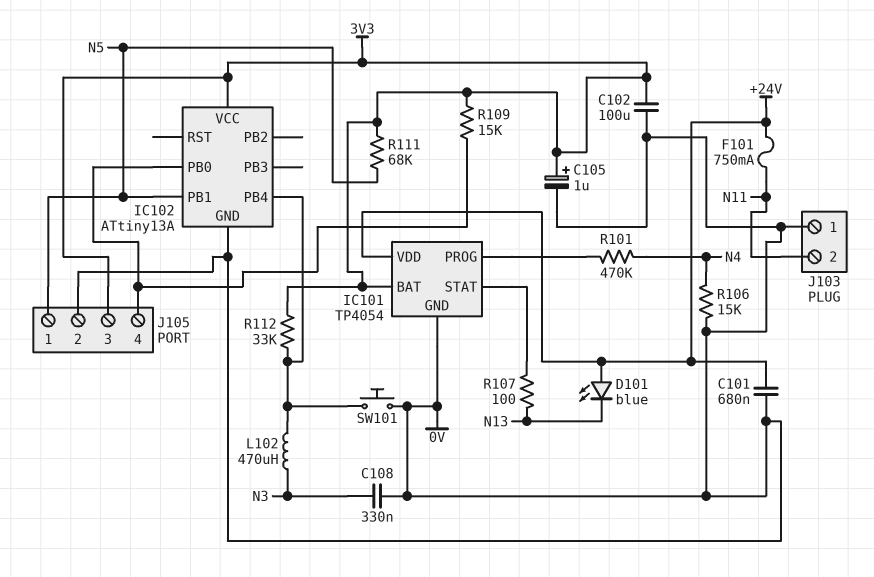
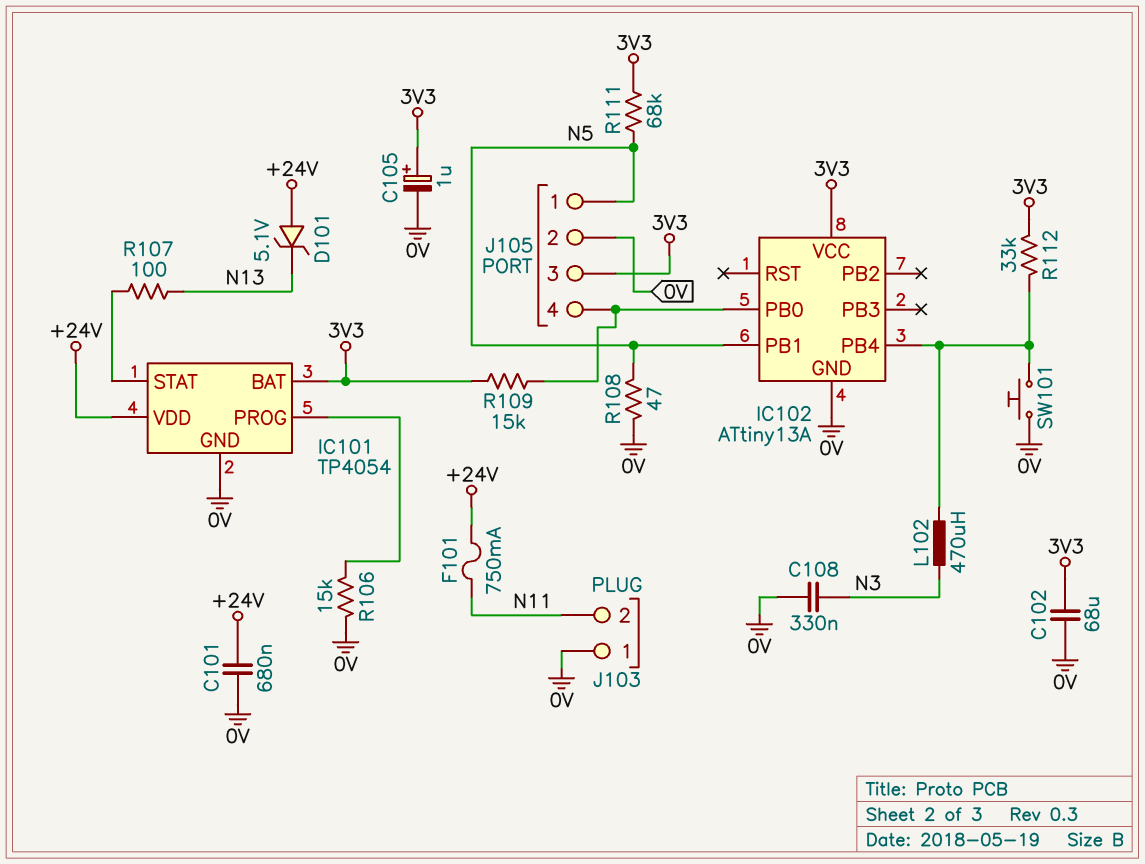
C102: 100uF (0V, 3V3) -> 68uF (0V, 3V3)
D101: LED blue (A +24V, K N13) -> zener 5.1V (A +24V, K N13)
R101: 470k (IC101/PROG, N4) -> none
R106: 15k (0V, N4) -> 15k (0V, IC101/PROG)
R108: none -> 47 (0V, N5)

